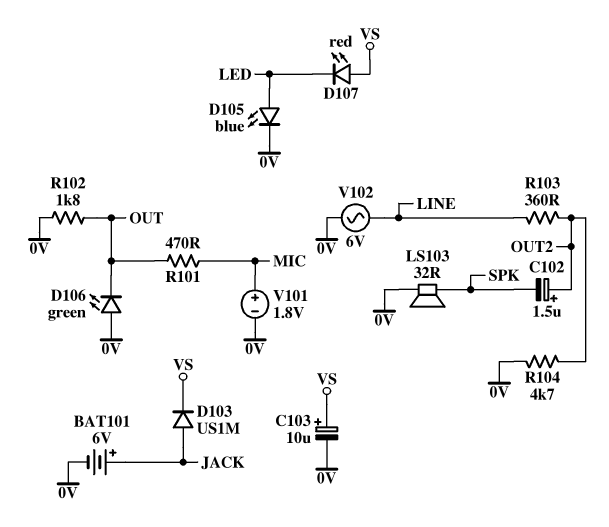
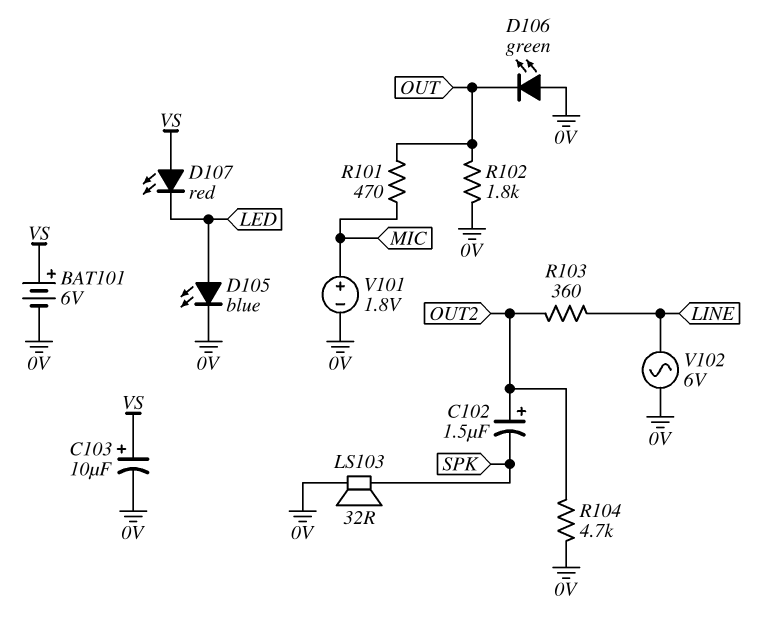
BAT101: 6V (plus JACK, minus 0V) -> 6V (plus VS, minus 0V)
D103: diode US1M (A JACK, K VS) -> none

